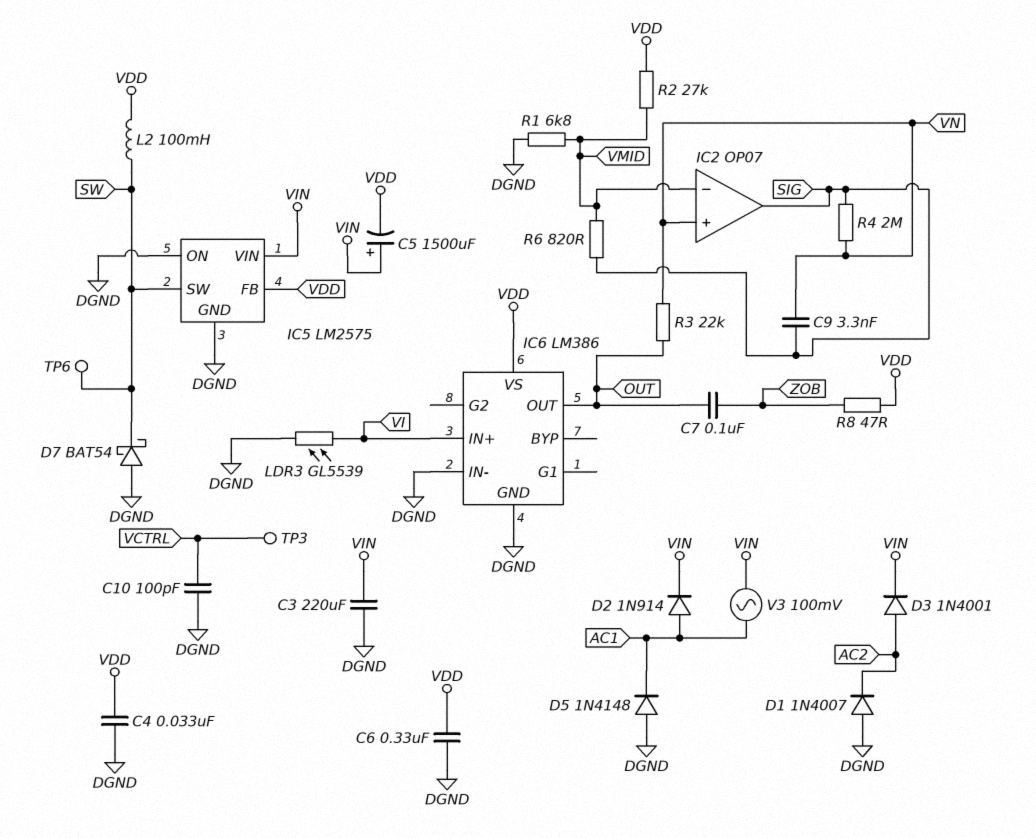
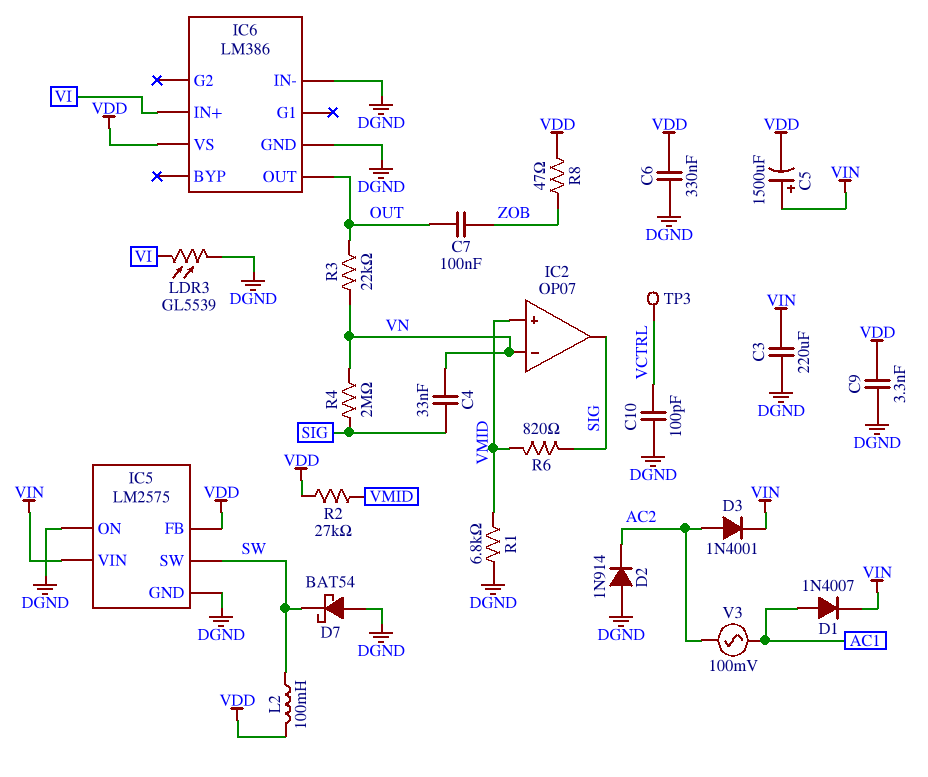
C4: 33nF (DGND, VDD) -> 33nF (SIG, VN)
C9: 3.3nF (SIG, VN) -> 3.3nF (DGND, VDD)
D1: diode 1N4007 (A DGND, K AC2) -> diode 1N4007 (A AC1, K VIN)
D2: diode 1N914 (A AC1, K VIN) -> diode 1N914 (A DGND, K AC2)
D5: diode 1N4148 (A DGND, K AC1) -> none
IC2 pin in+: VN -> VMID
IC2 pin in-: VMID -> VN
TP6: test point (SW) -> none
V3: AC 100mV (AC1, VIN) -> AC 100mV (AC1, AC2)

